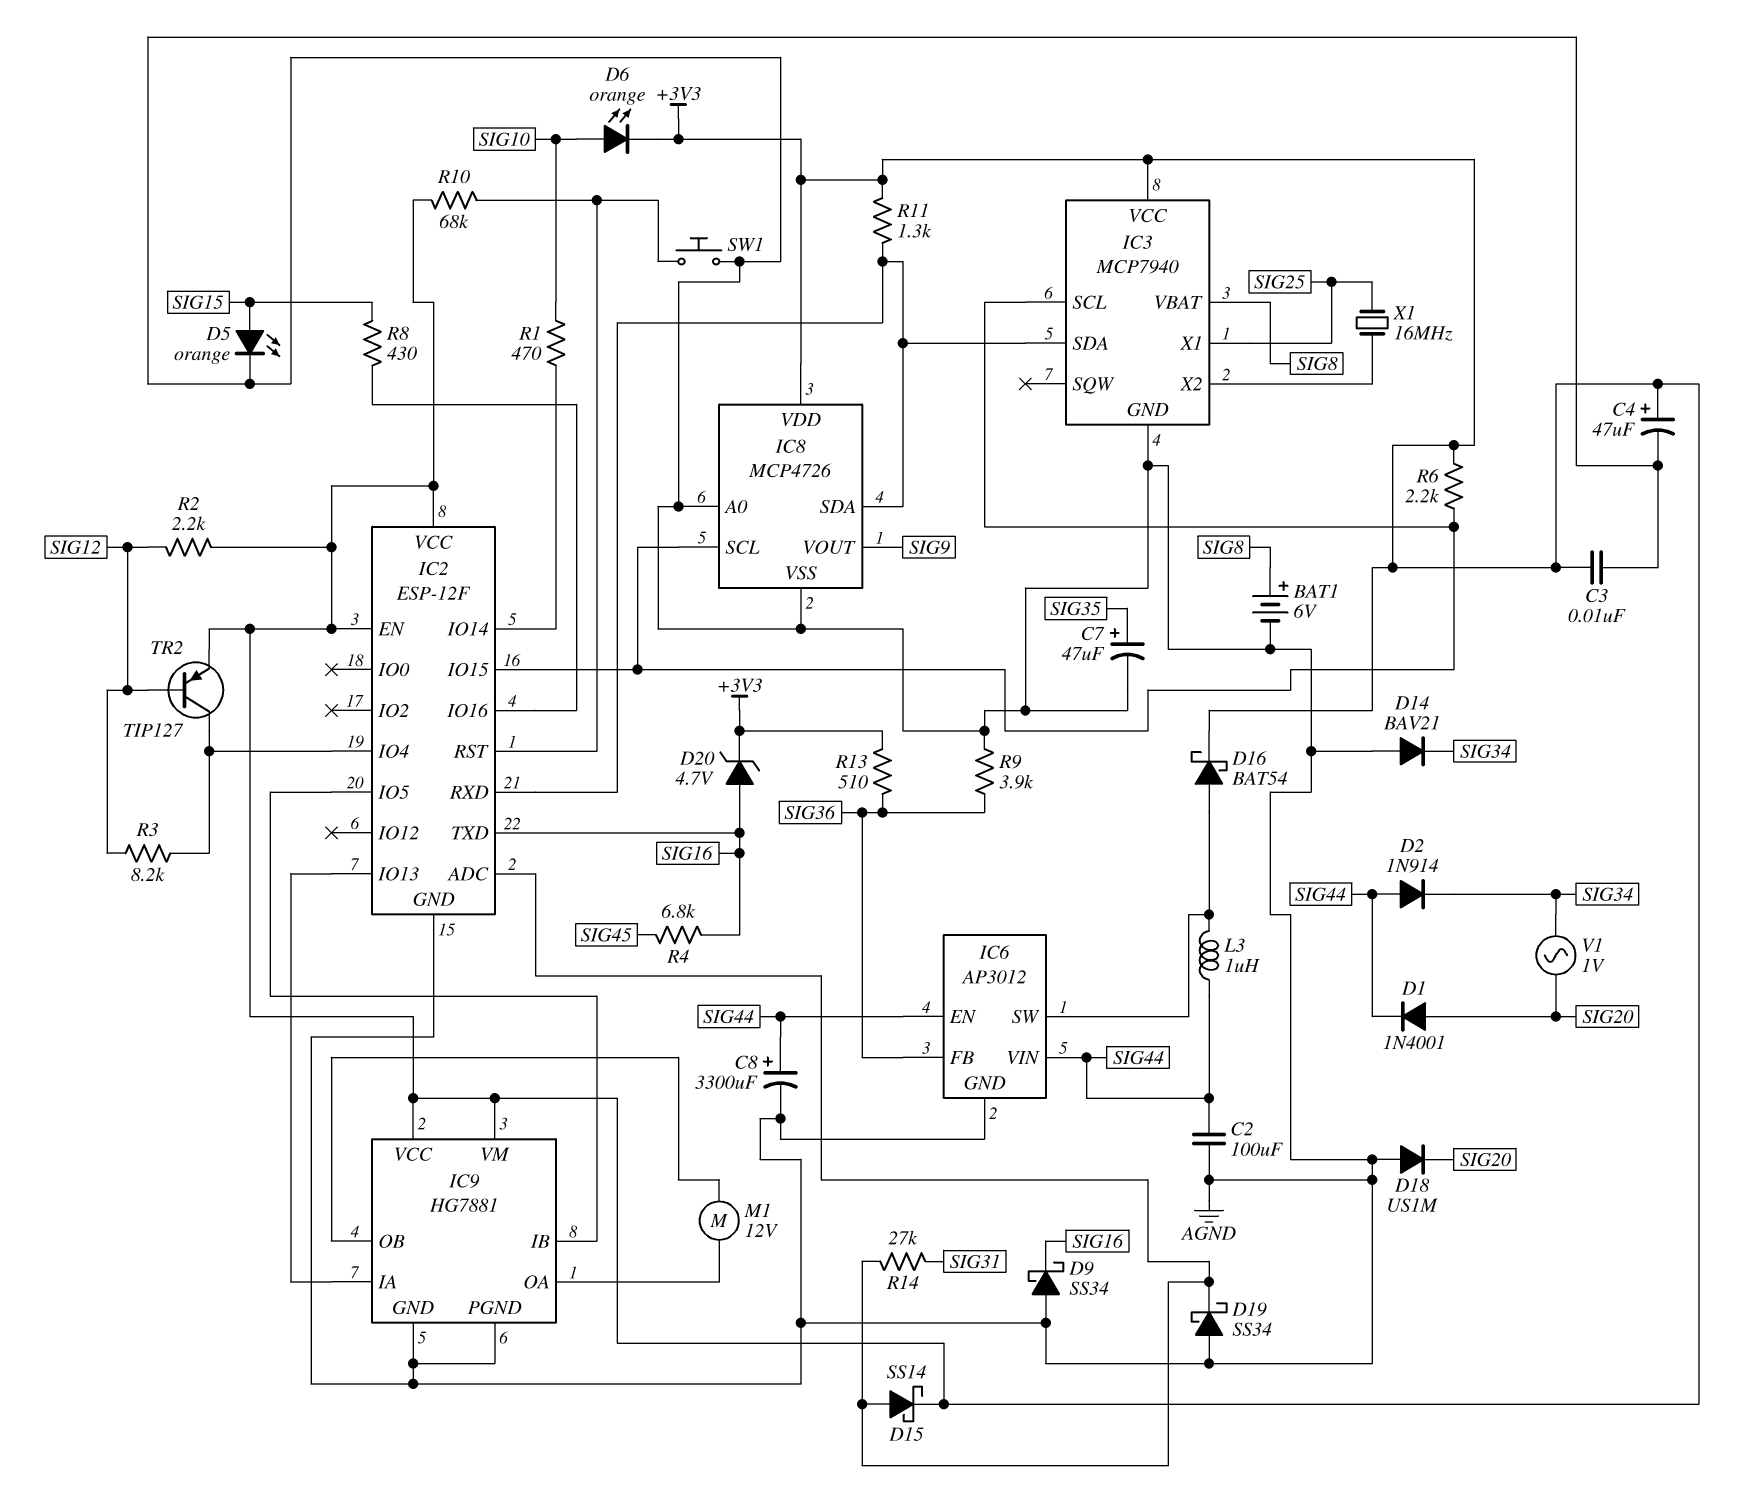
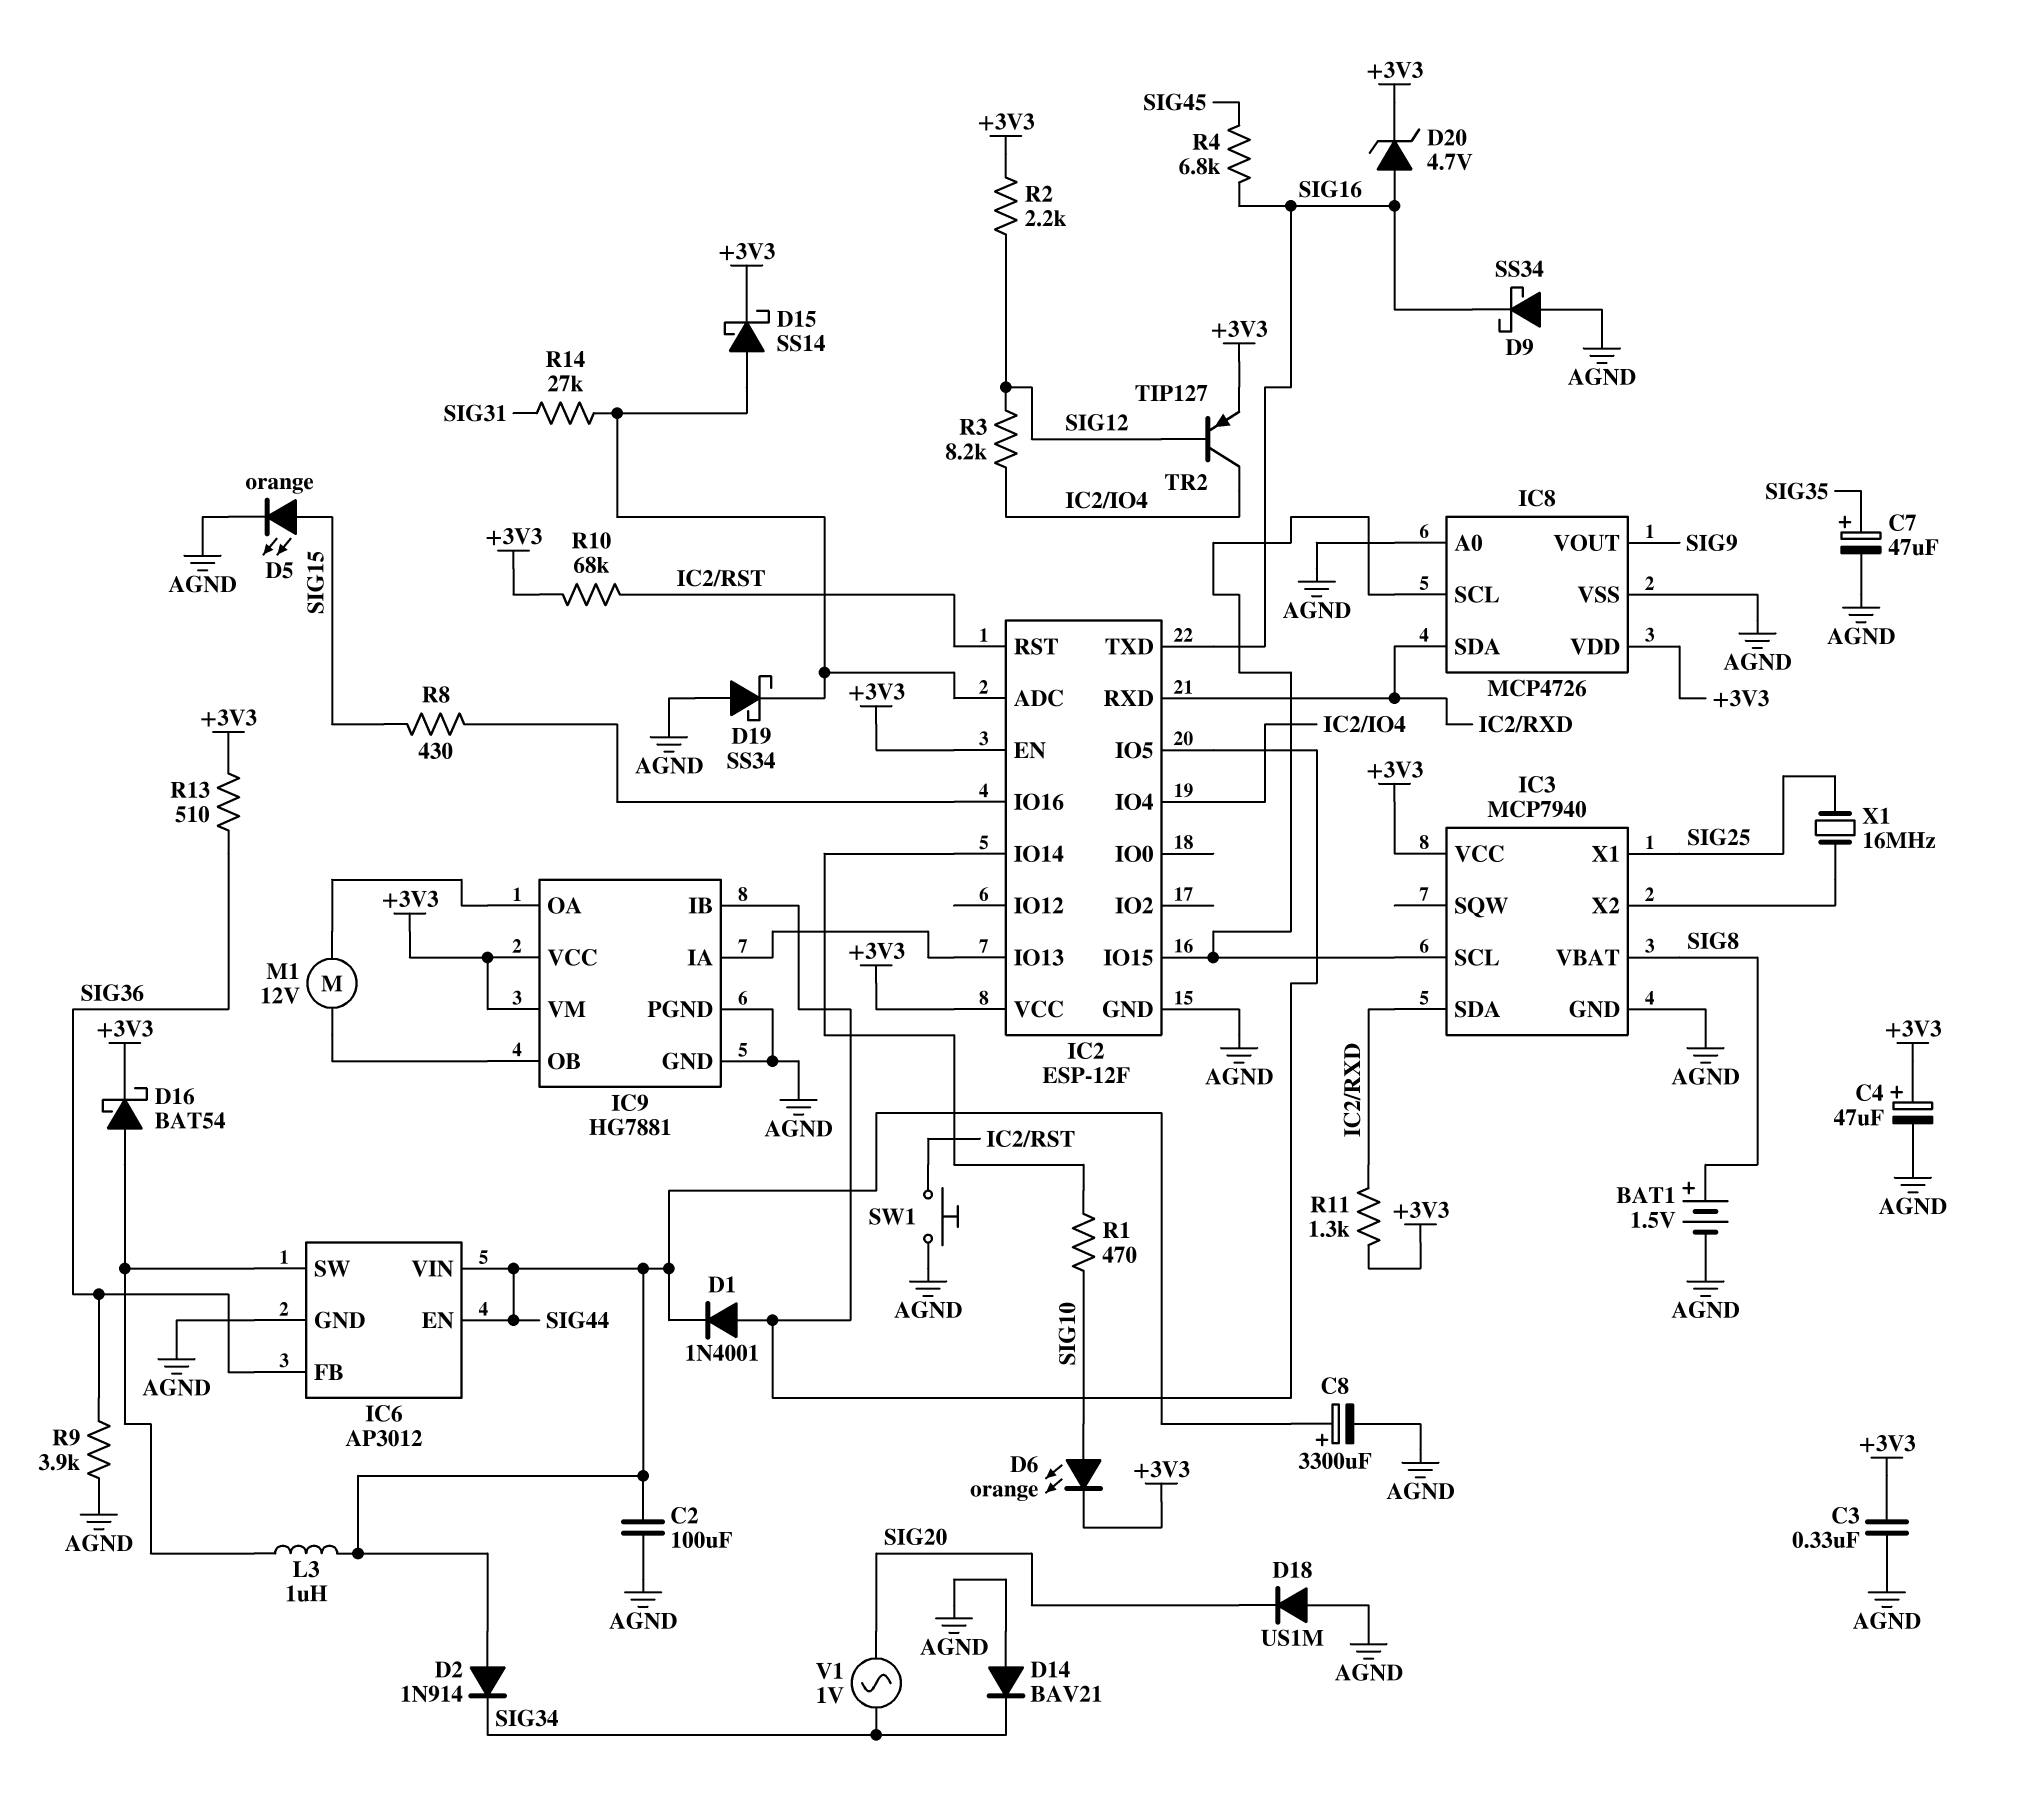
BAT1: 6V (plus SIG8, minus AGND) -> 1.5V (plus SIG8, minus AGND)
C3: 10nF (+3V3, AGND) -> 330nF (+3V3, AGND)
D1: diode 1N4001 (A SIG20, K SIG44) -> diode 1N4001 (A IC2/IO5, K SIG44)
R6: 2.2k (+3V3, IC2/IO15) -> none

